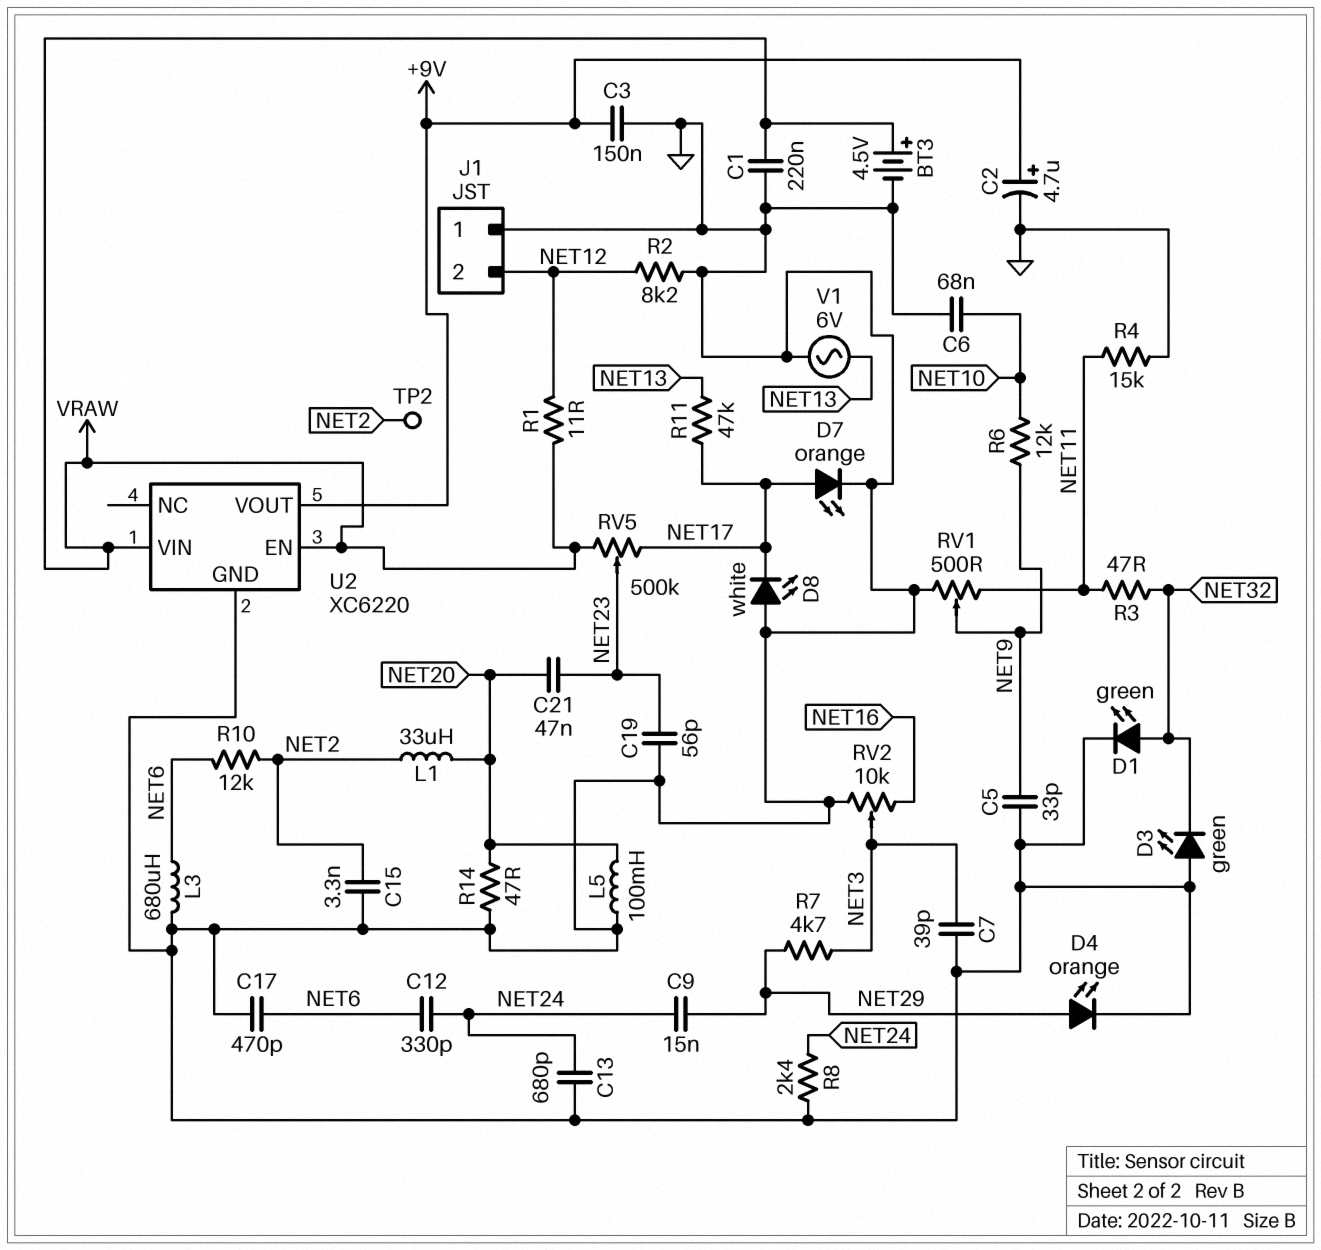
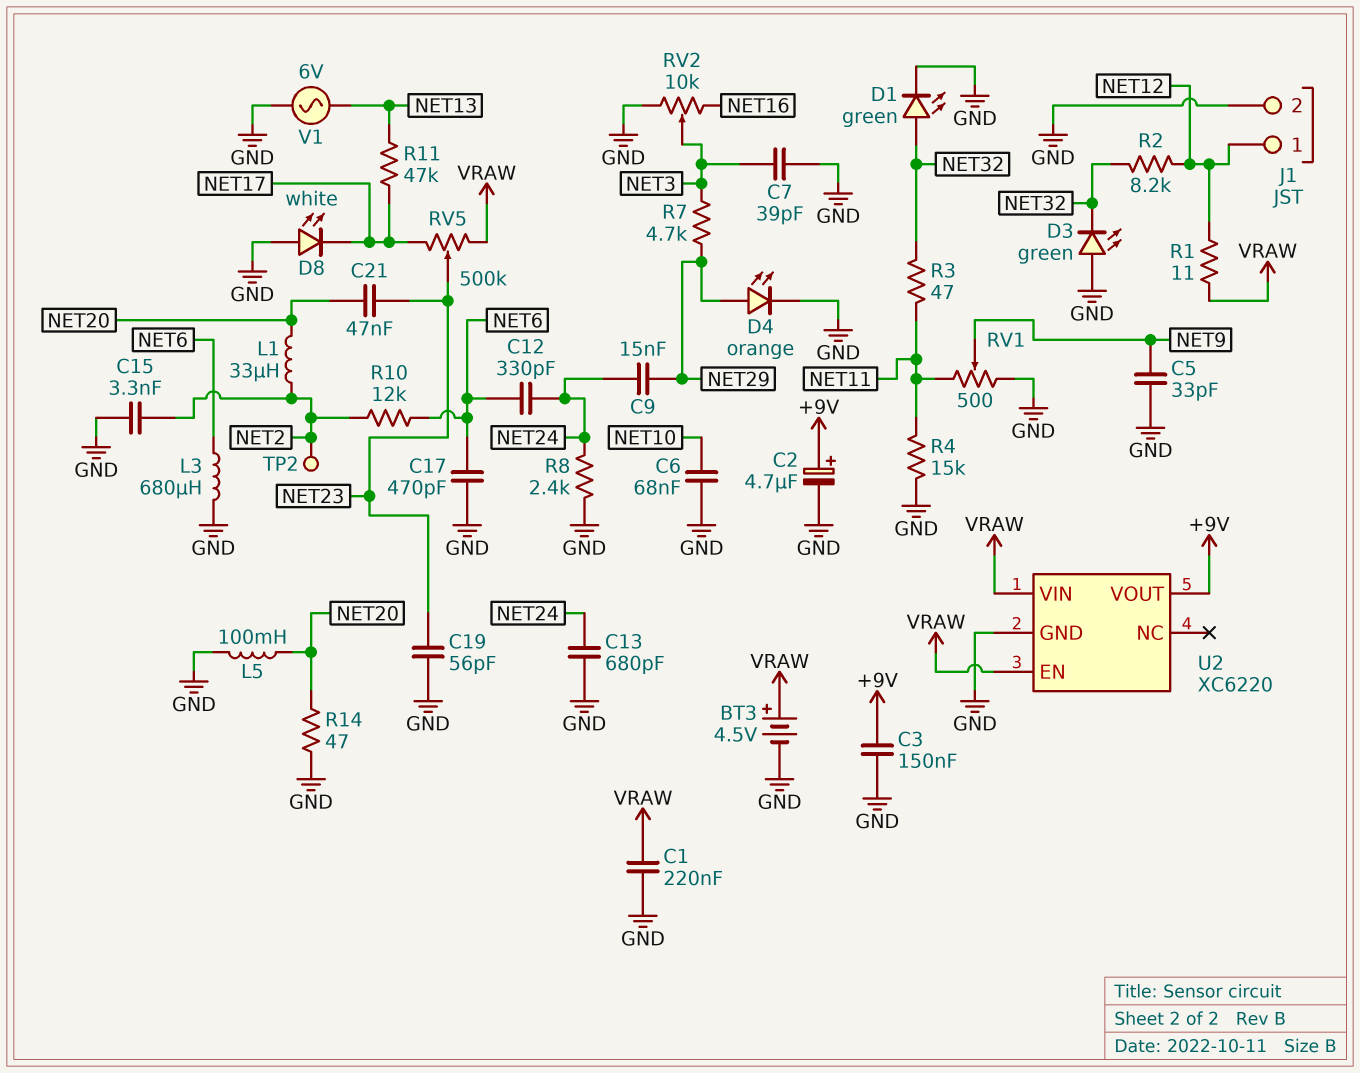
D7: LED orange (A NET17, K GND) -> none
J1 pin 1: GND -> NET12
J1 pin 2: NET12 -> GND
R2: 8.2k (GND, NET12) -> 8.2k (NET12, NET32)
R6: 12k (NET9, NET10) -> none

